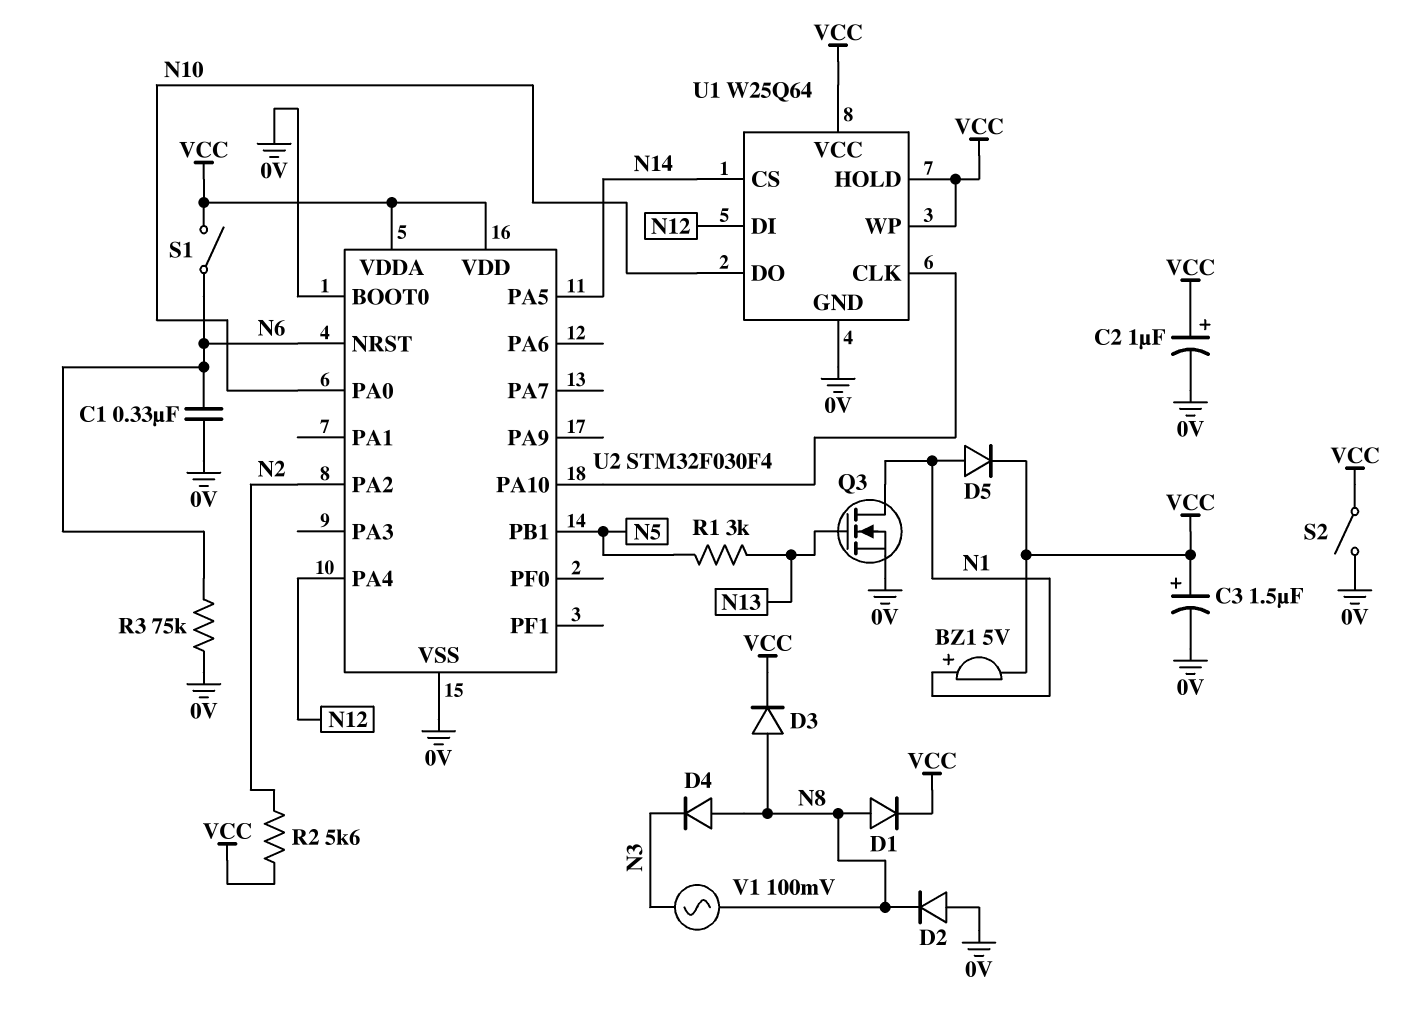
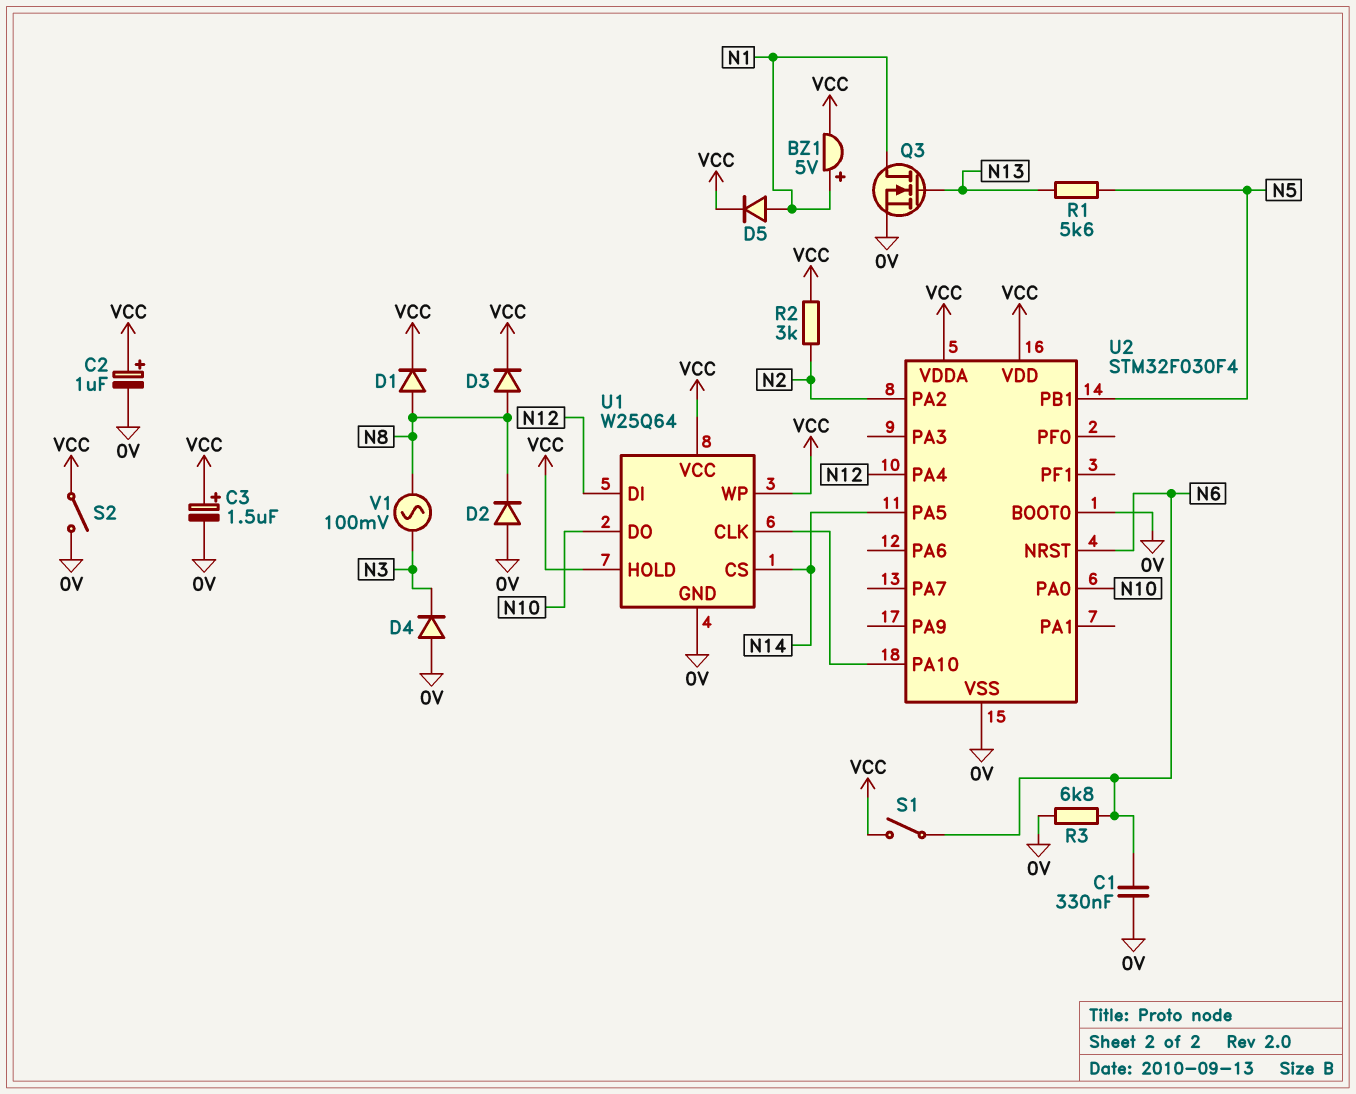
D4: diode (A N8, K N3) -> diode (A 0V, K N3)
R1: 3k (N5, N13) -> 5.6k (N5, N13)
R2: 5.6k (N2, VCC) -> 3k (N2, VCC)
R3: 75k (0V, N6) -> 6.8k (0V, N6)

